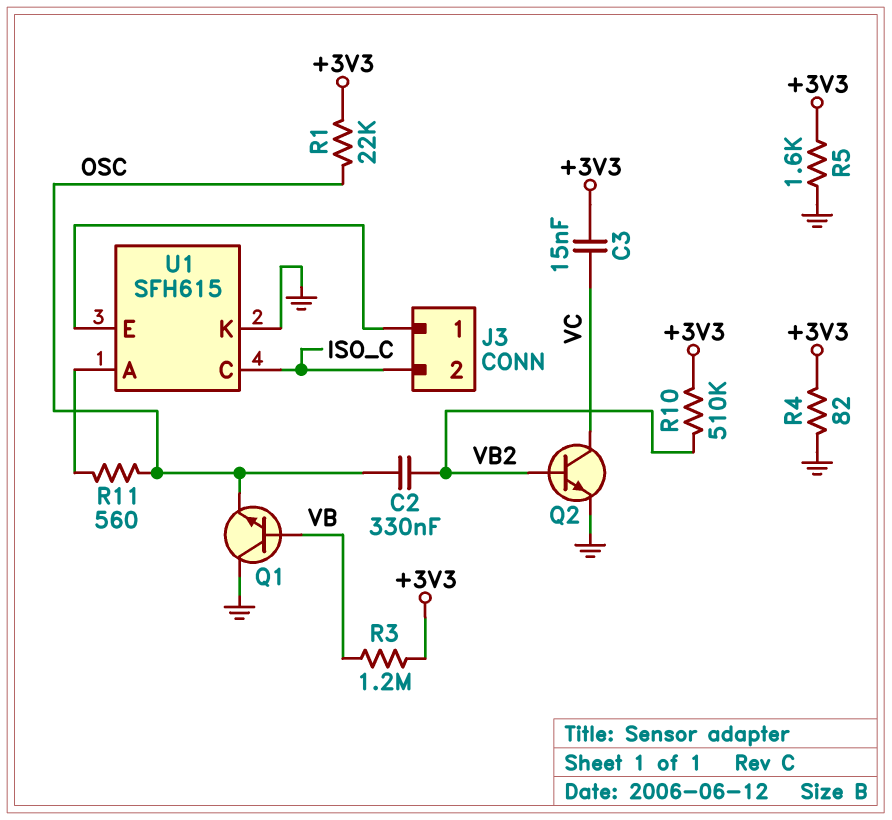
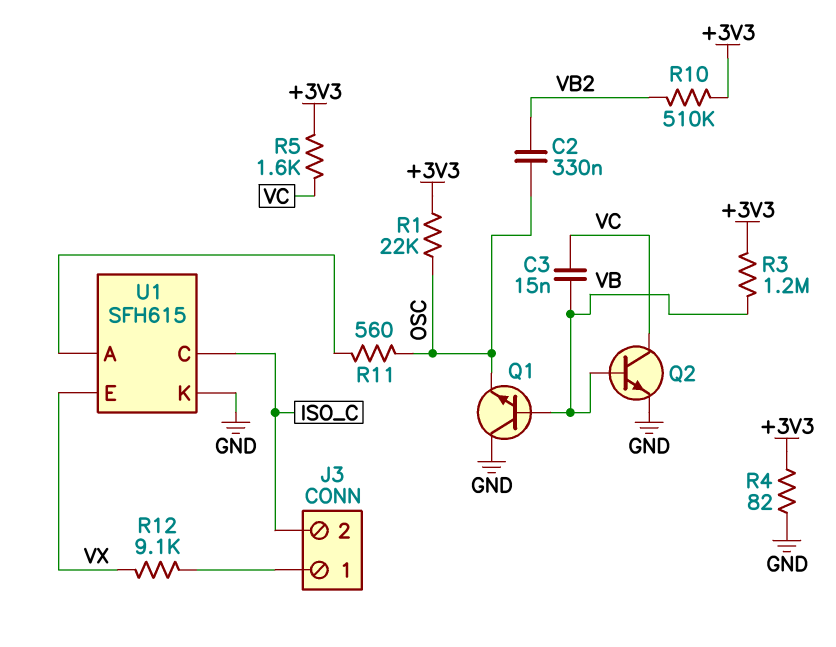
C3: 15nF (+3V3, VC) -> 15nF (VB, VC)
Q2: NPN (B VB2, C VC, E GND) -> NPN (B VB, C VC, E GND)
R5: 1.6k (+3V3, GND) -> 1.6k (+3V3, VC)
R12: none -> 9.1k (J3/1, VX)
U1 pin E: J3/1 -> VX

